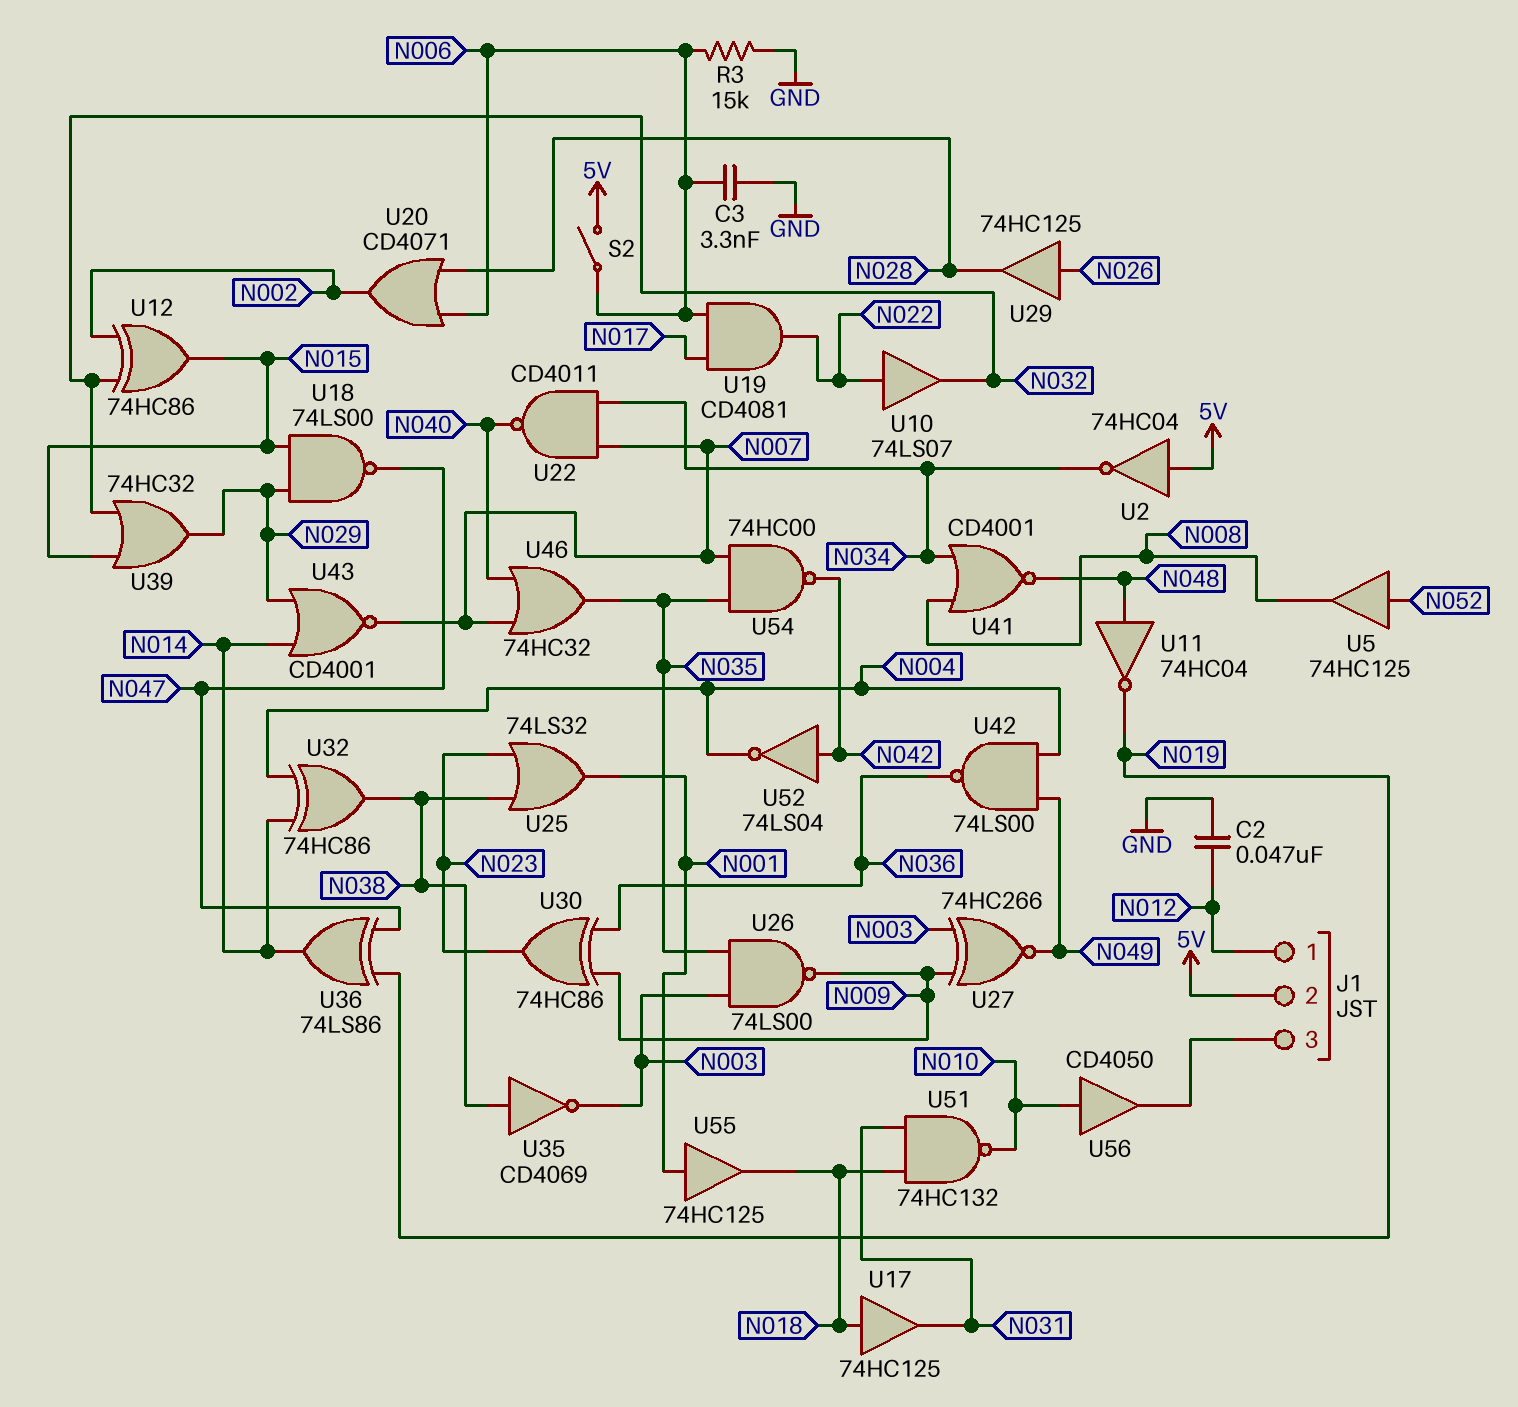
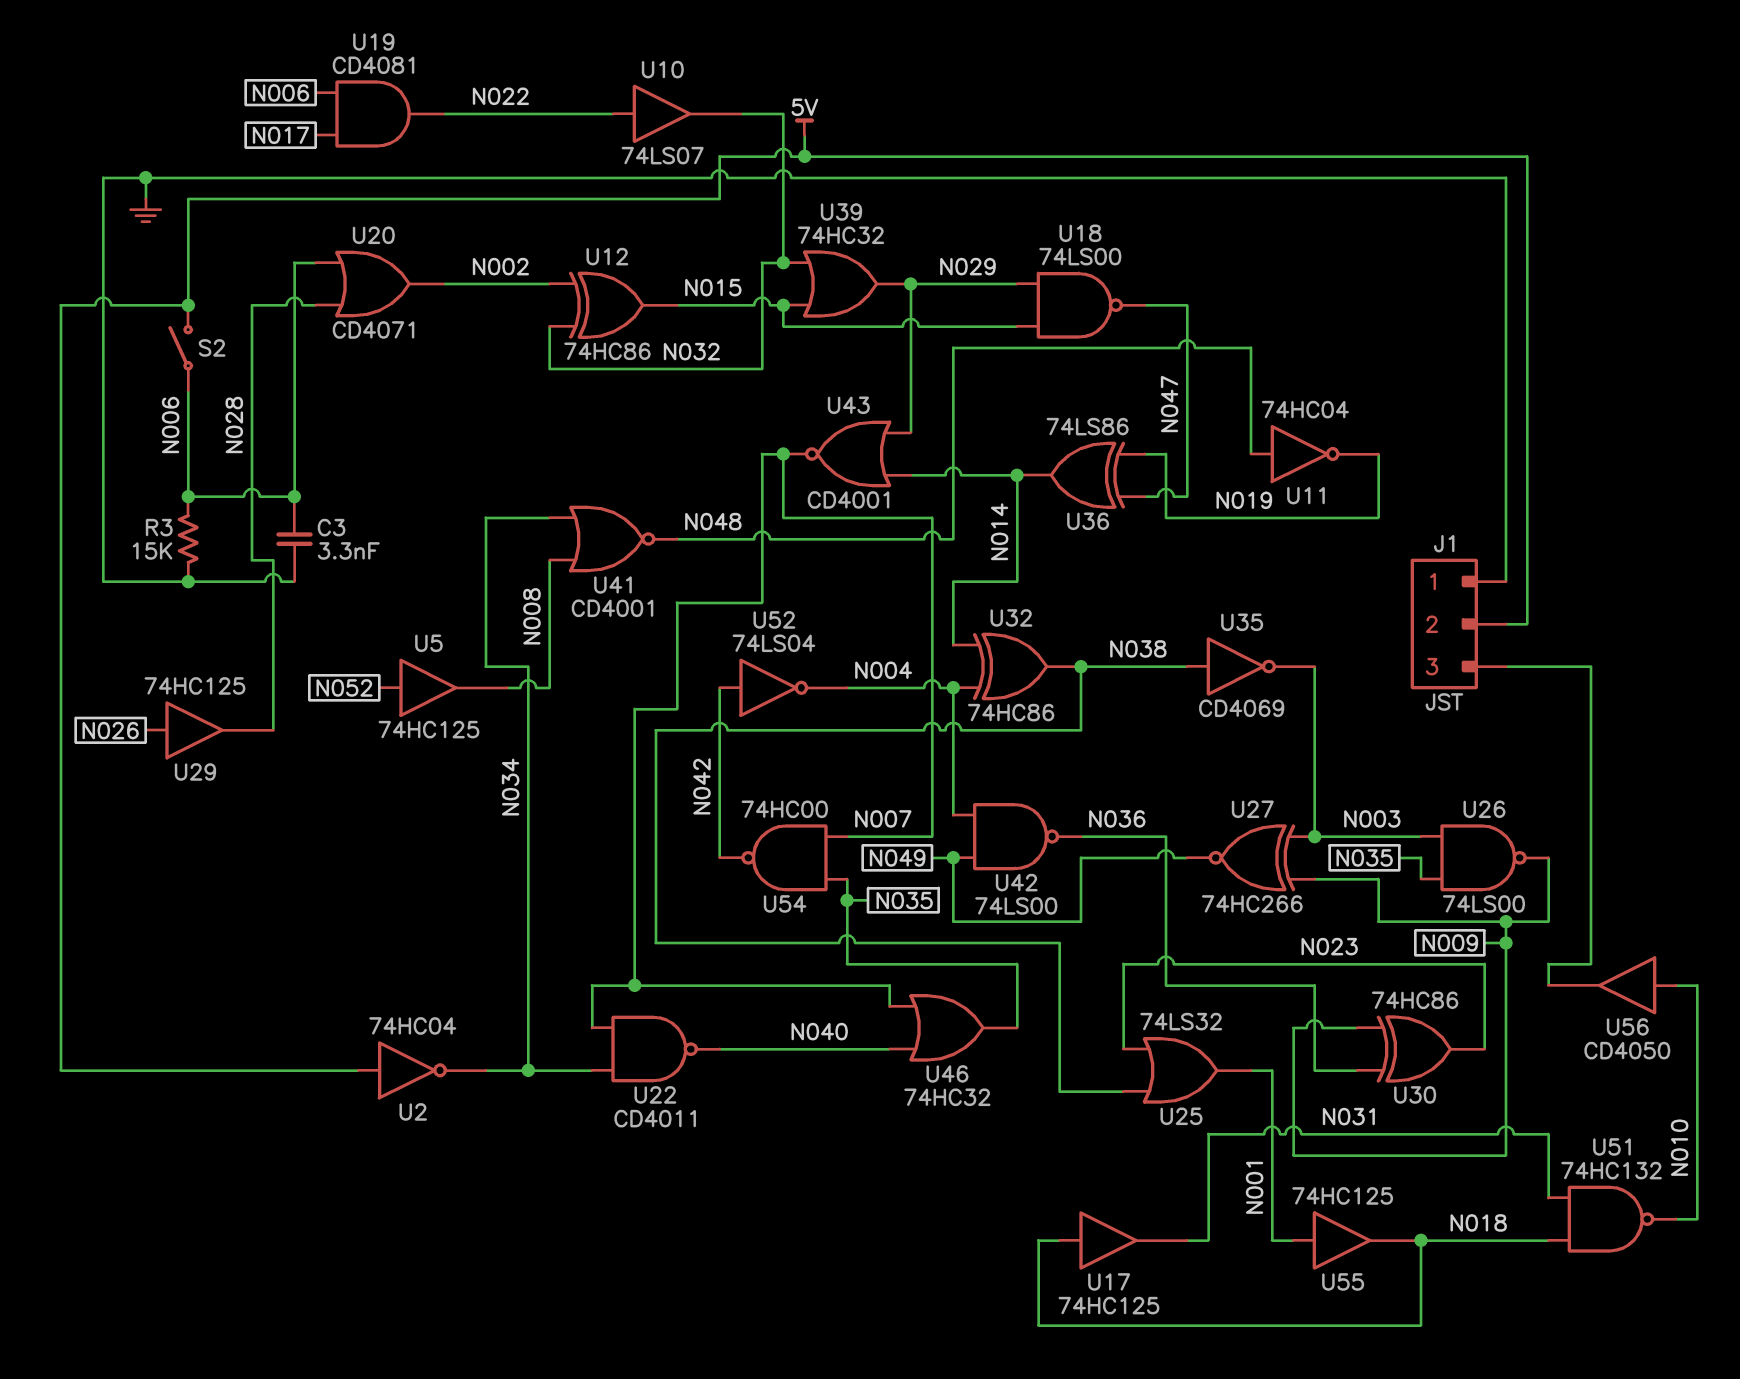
C2: 47nF (GND, N012) -> none
J1 pin 1: N012 -> GND

